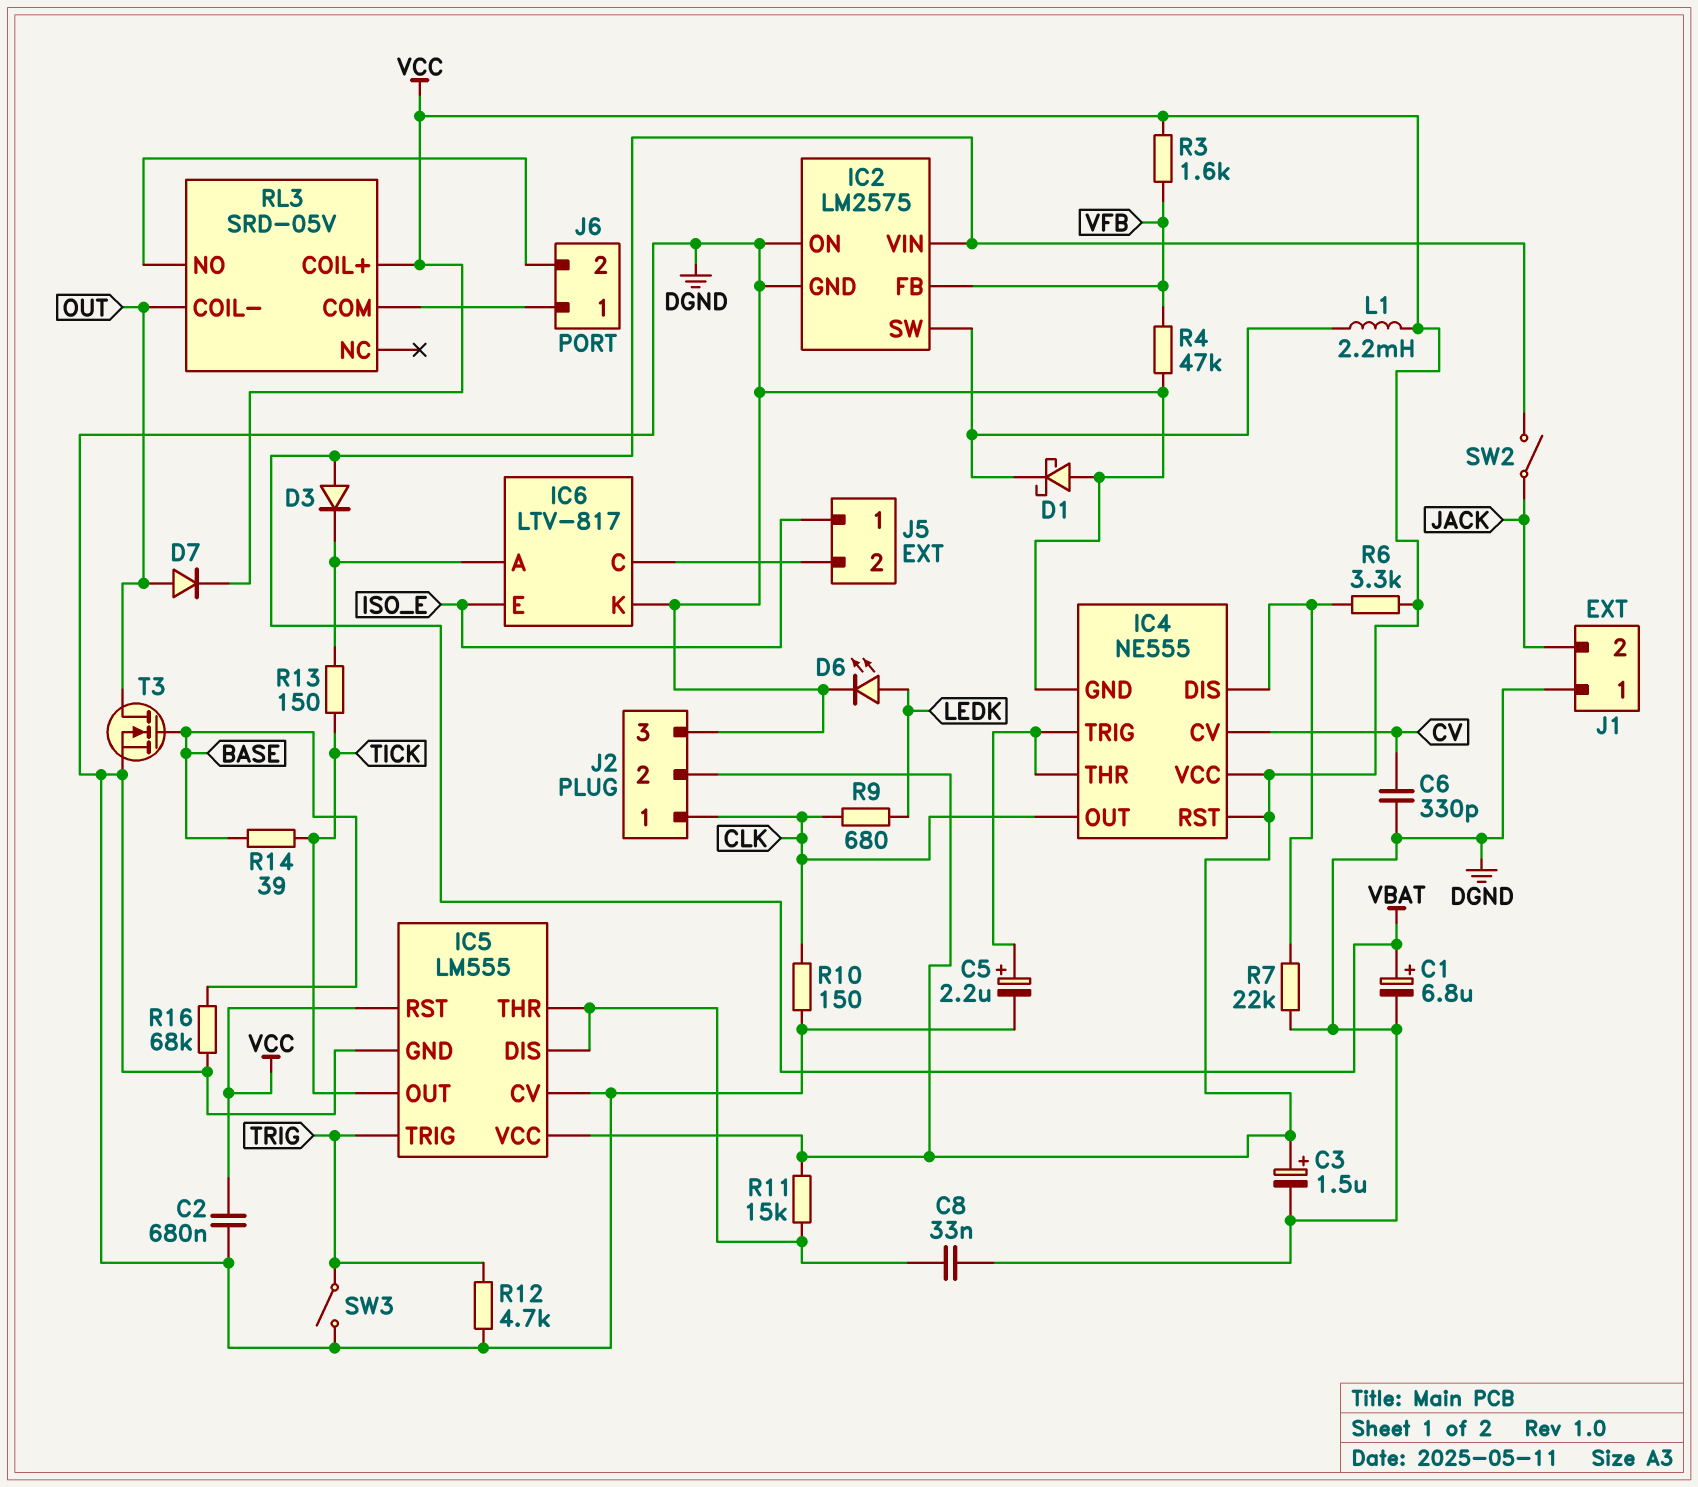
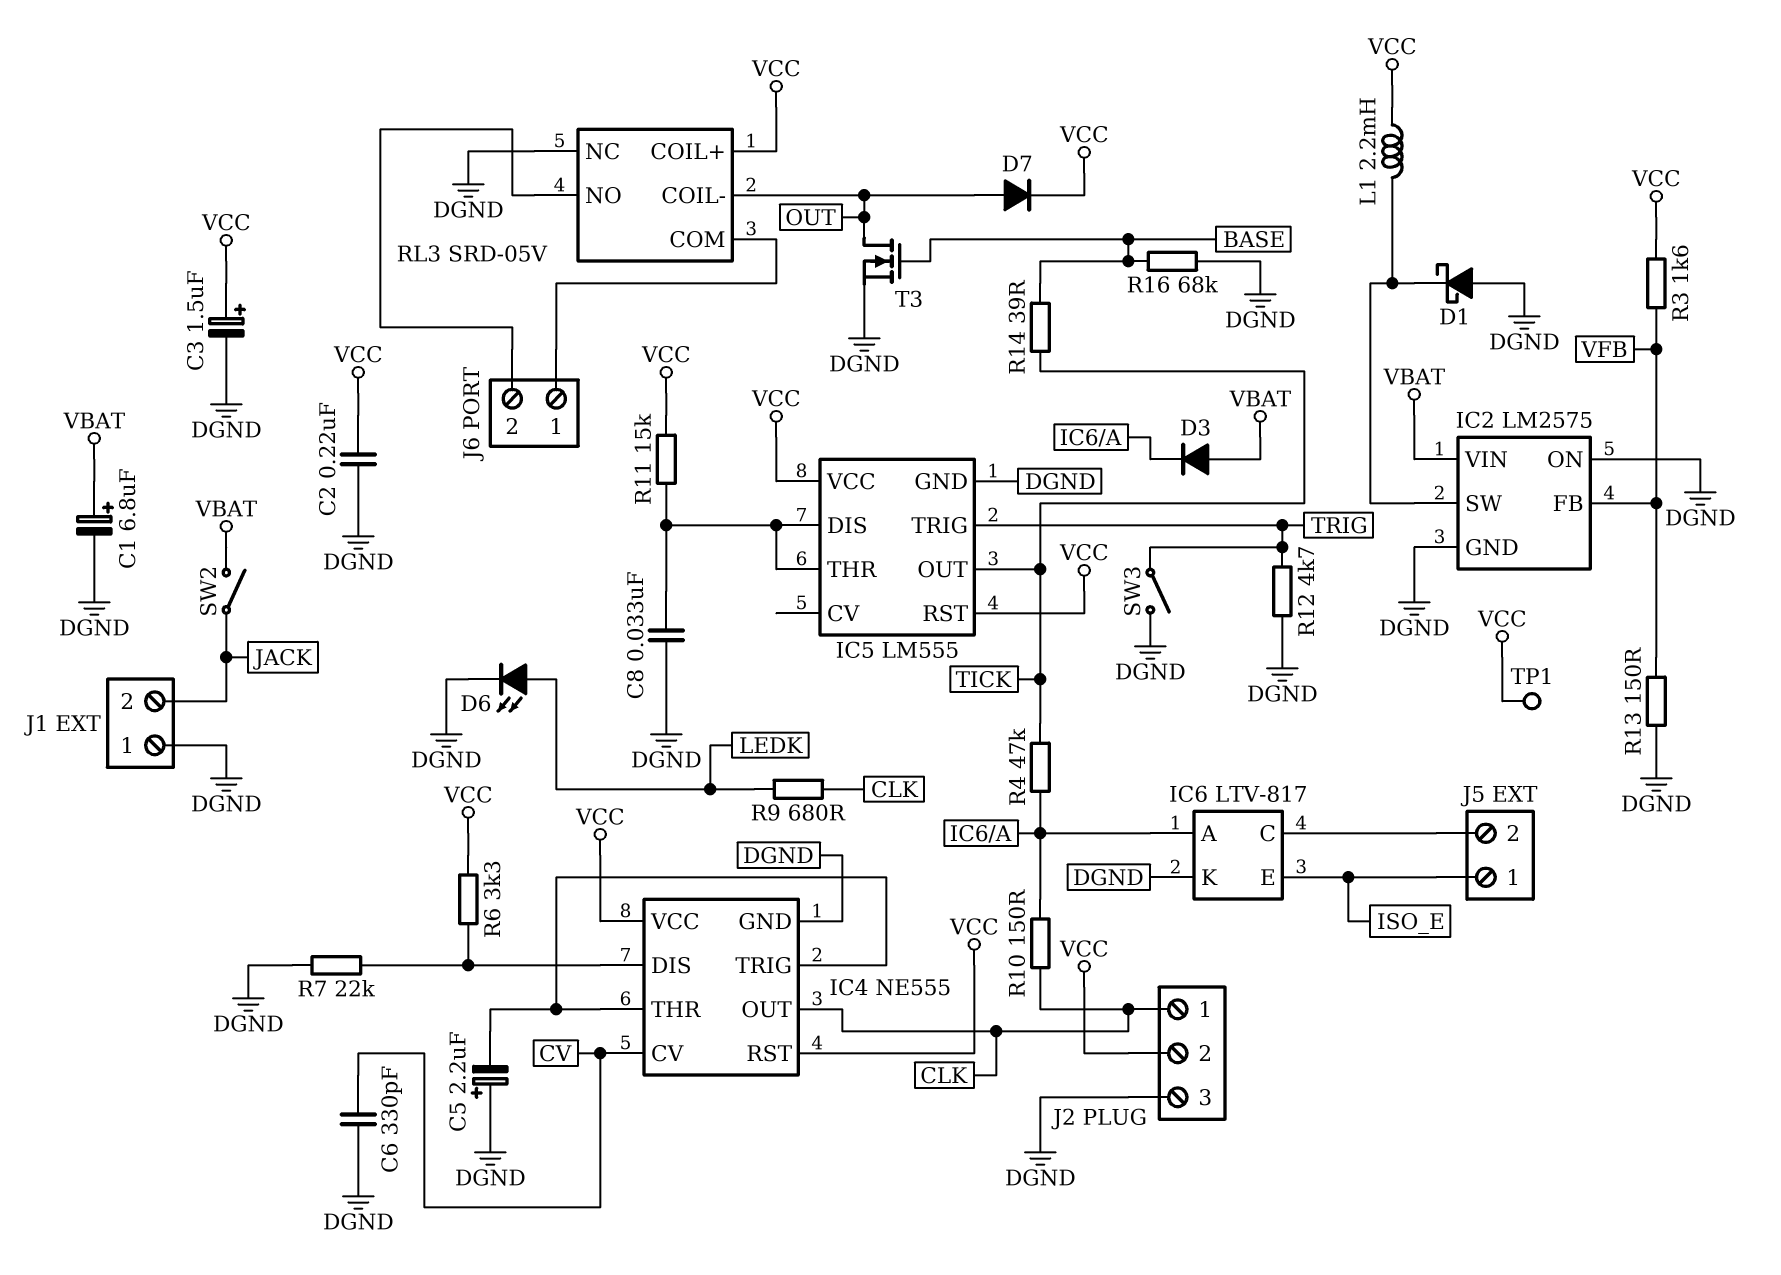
C2: 680nF (DGND, VCC) -> 220nF (DGND, VCC)
C5: 2.2uF (plus IC4/THR, minus DGND) -> 2.2uF (plus DGND, minus IC4/THR)
IC5 pin CV: DGND -> none
R4: 47k (DGND, VFB) -> 47k (IC6/A, TICK)
R10: 150 (CLK, DGND) -> 150 (CLK, IC6/A)
R13: 150 (IC6/A, TICK) -> 150 (DGND, VFB)
RL3 pin NC: none -> DGND
TP1: none -> test point (VCC)

